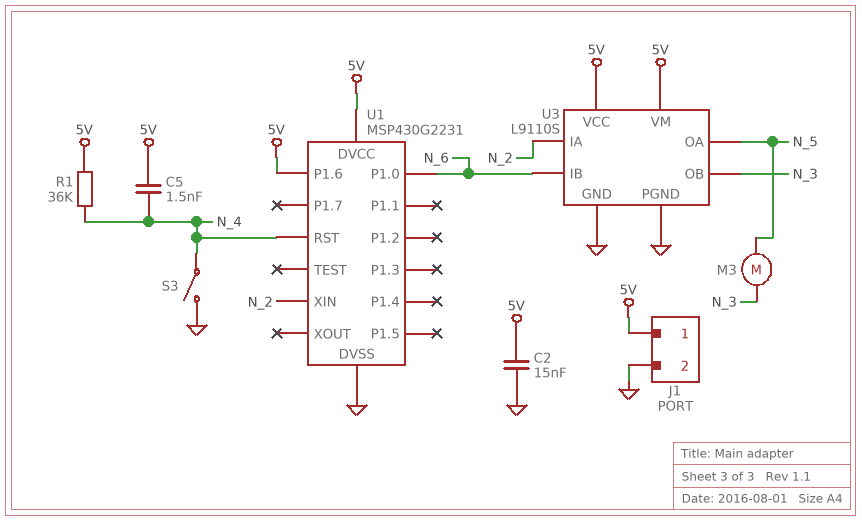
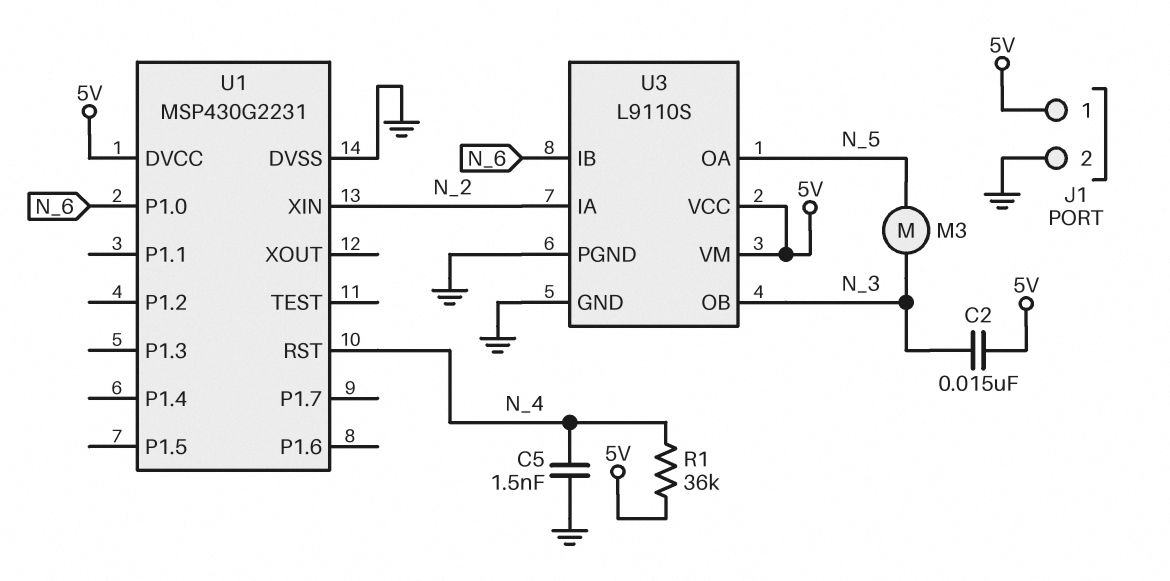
C2: 15nF (5V, GND) -> 15nF (5V, N_3)
C5: 1.5nF (5V, N_4) -> 1.5nF (GND, N_4)
S3: switch (GND, N_4) -> none
U1 pin P1.6: 5V -> none

